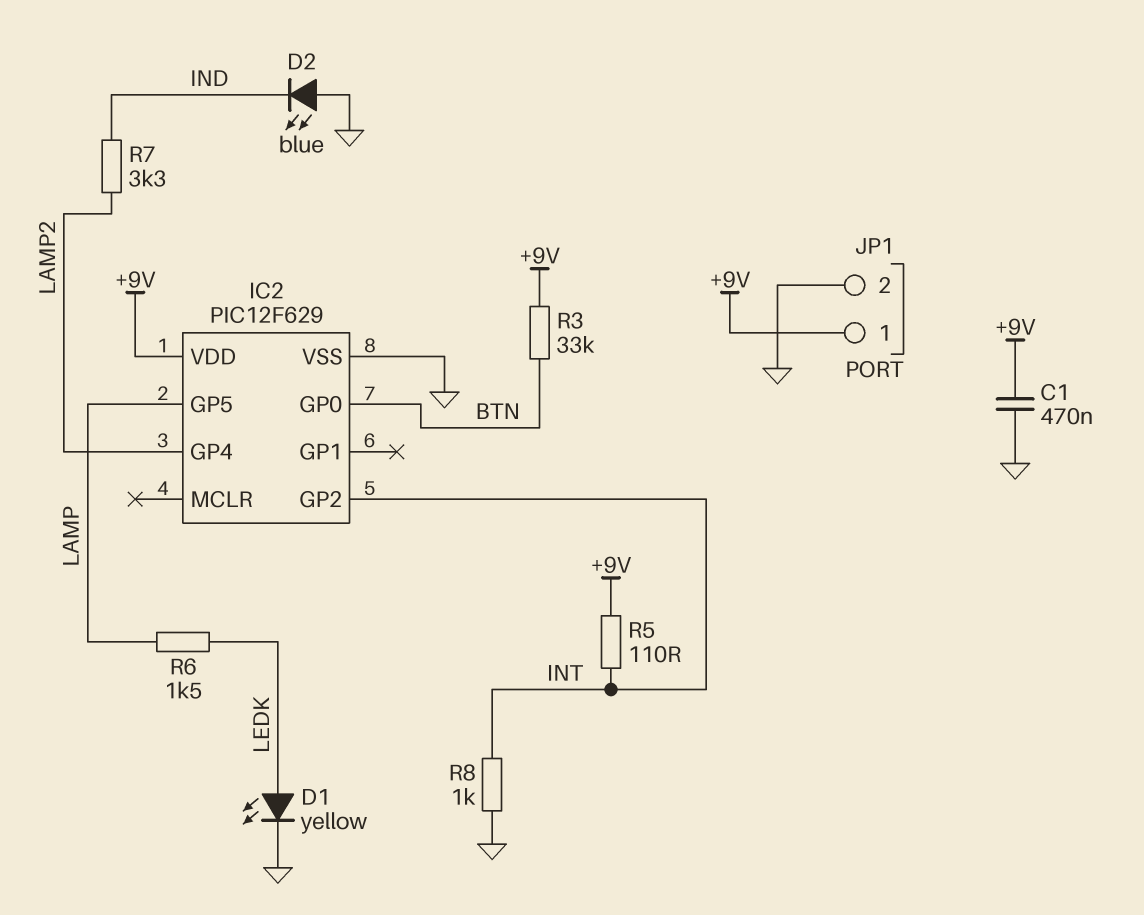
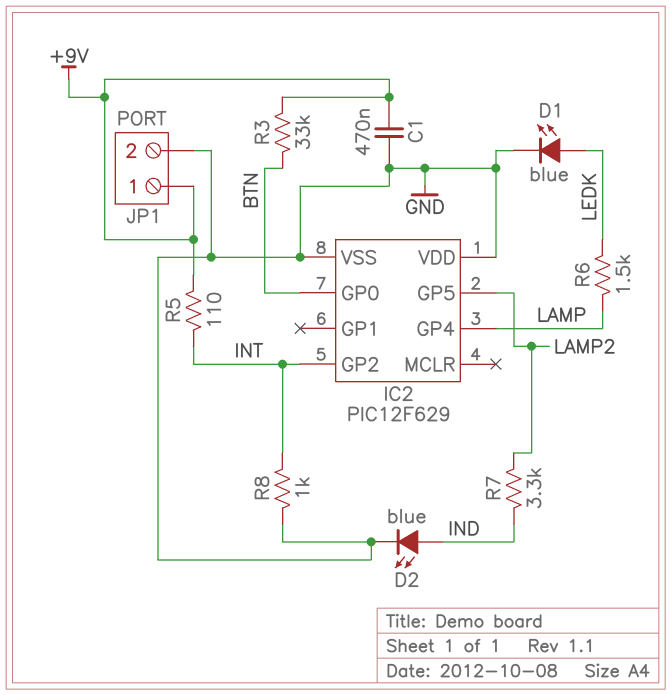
D1: LED yellow (A LEDK, K GND) -> LED blue (A LEDK, K GND)
D2: LED blue (A GND, K IND) -> LED blue (A IND, K GND)
IC2 pin GP4: LAMP2 -> LAMP
IC2 pin GP5: LAMP -> LAMP2
IC2 pin VDD: +9V -> GND

